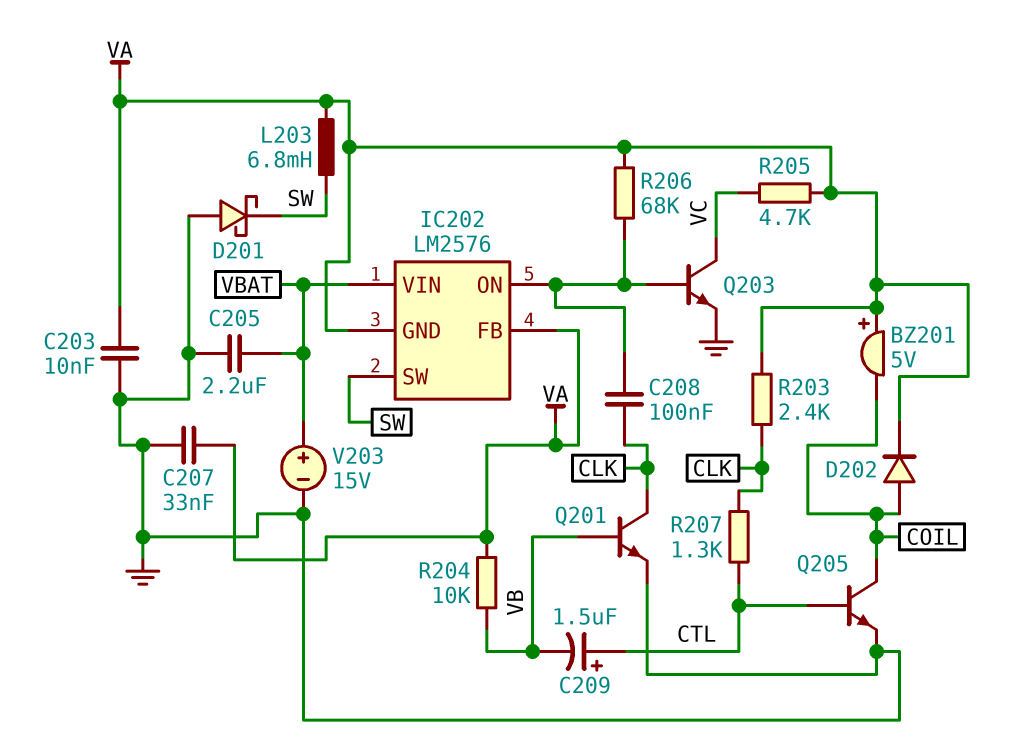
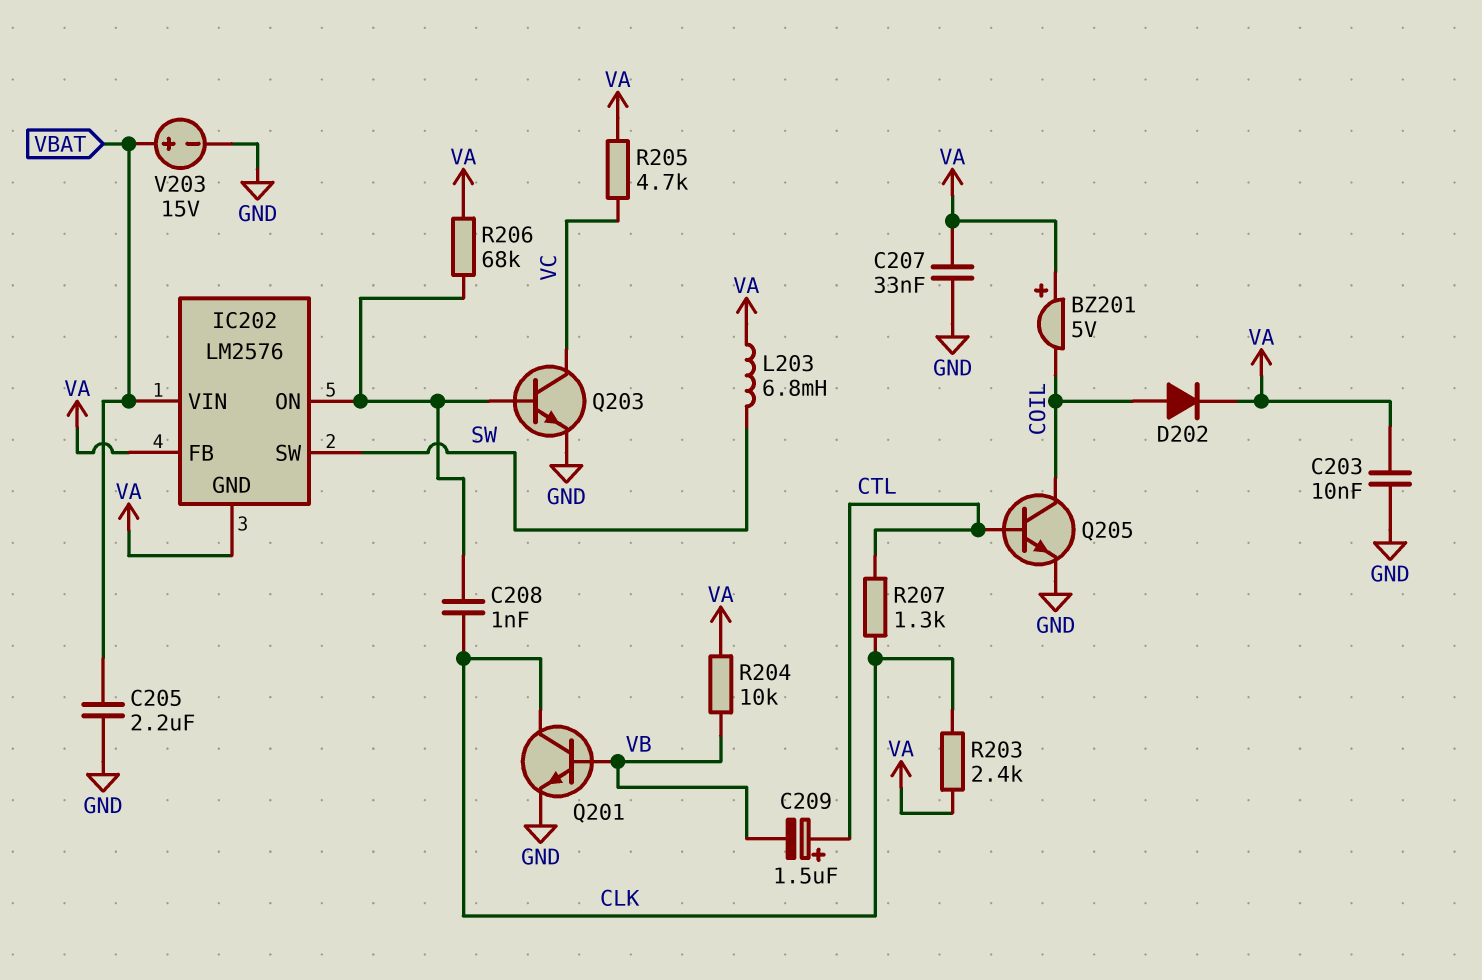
C208: 100nF (CLK, IC202/ON) -> 1nF (CLK, IC202/ON)
D201: schottky (A GND, K SW) -> none

